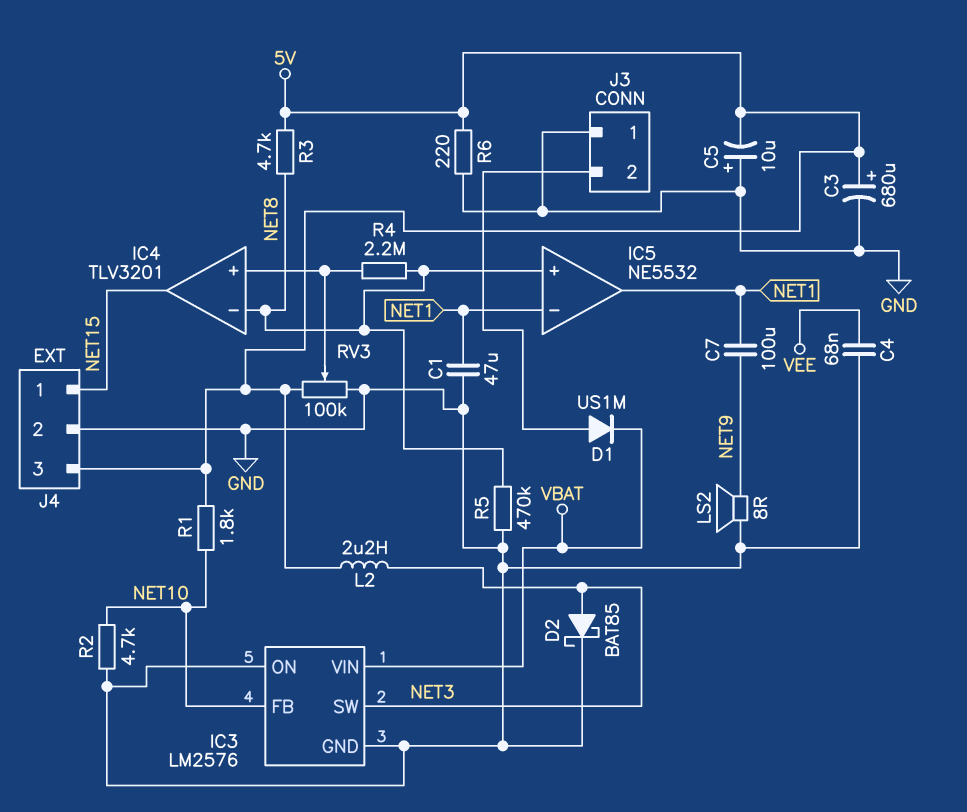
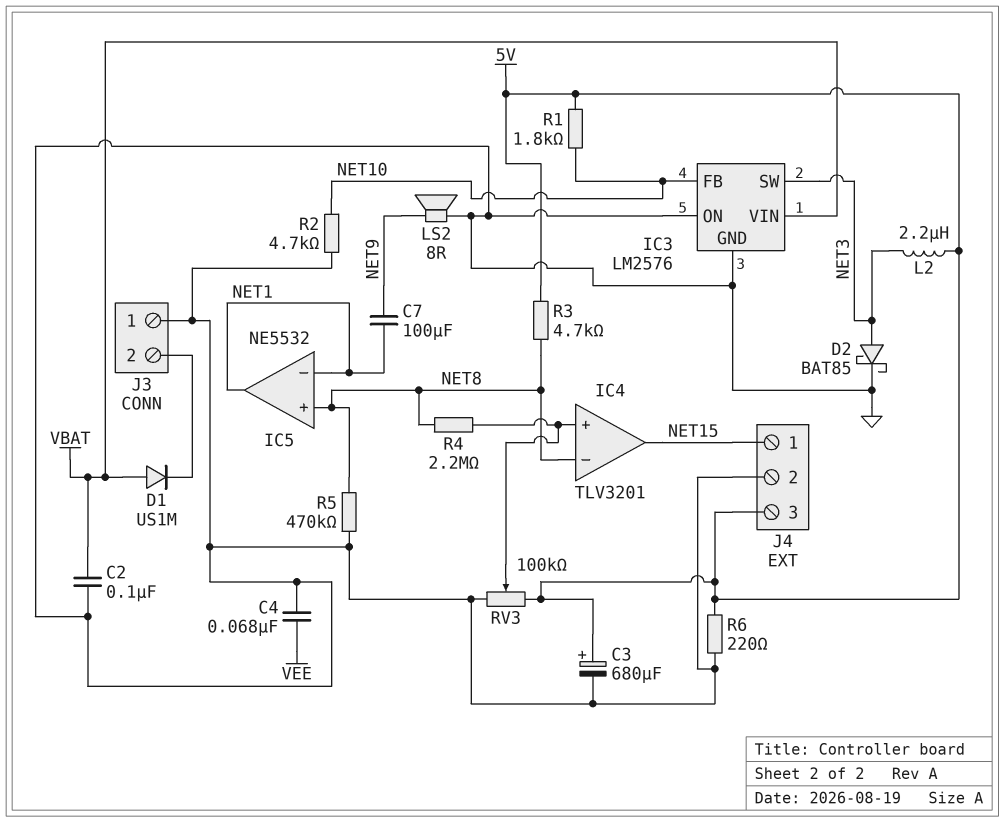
C1: 47uF (GND, NET1) -> none
C2: none -> 100nF (GND, VBAT)
C5: 10uF (plus GND, minus 5V) -> none
D1: diode US1M (A J3/2, K VBAT) -> diode US1M (A VBAT, K J3/2)

